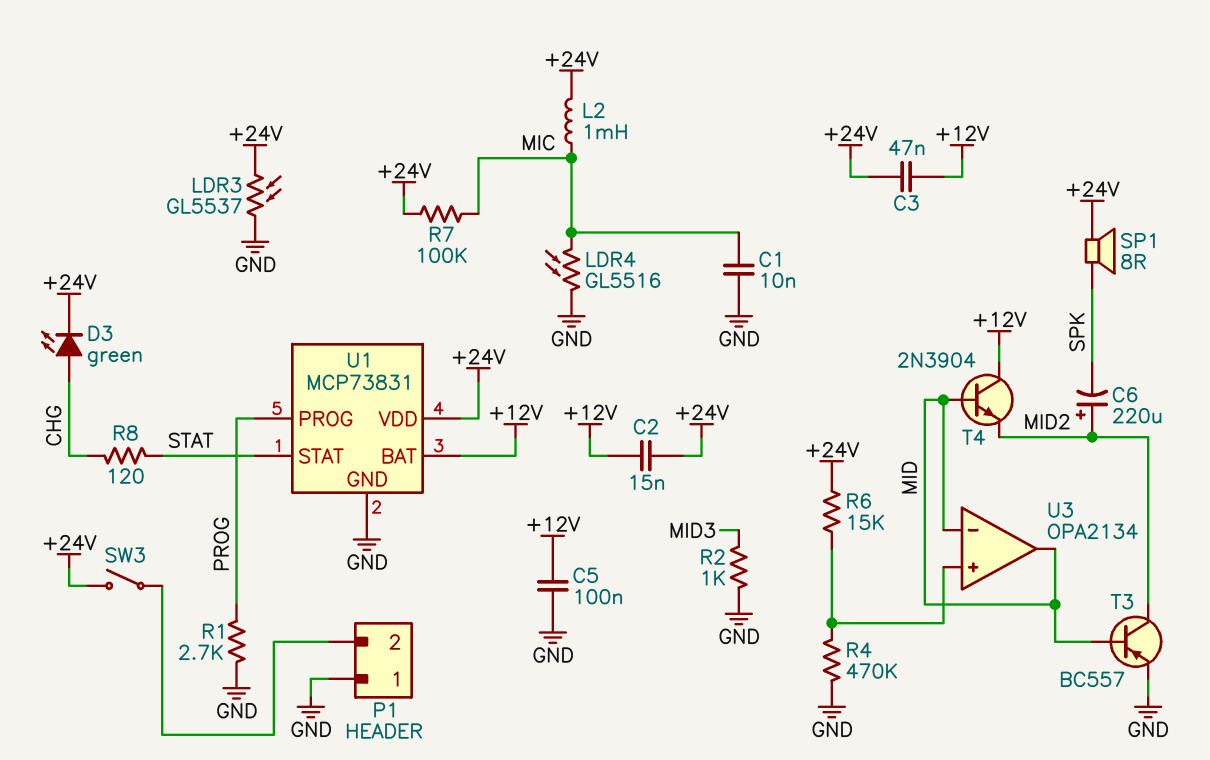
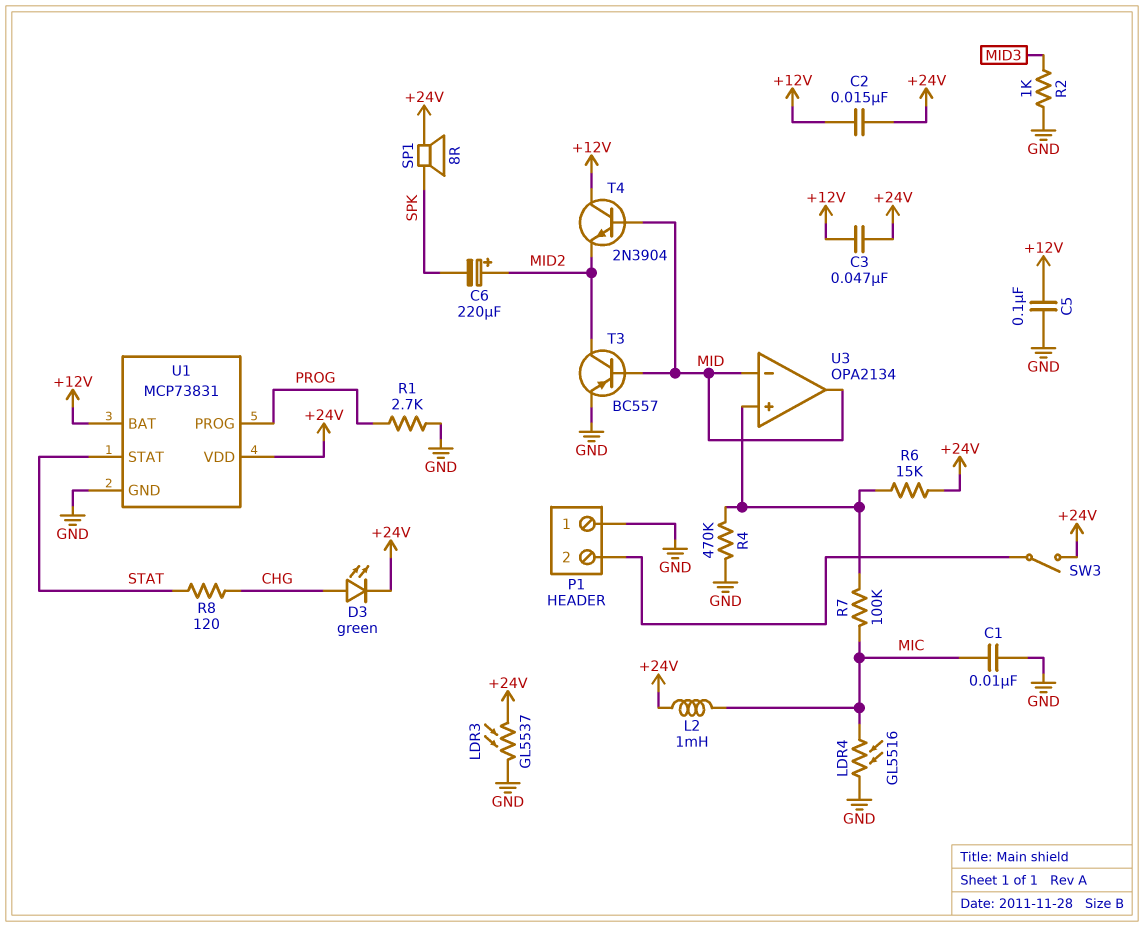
R7: 100k (+24V, MIC) -> 100k (MIC, U3/in+)

